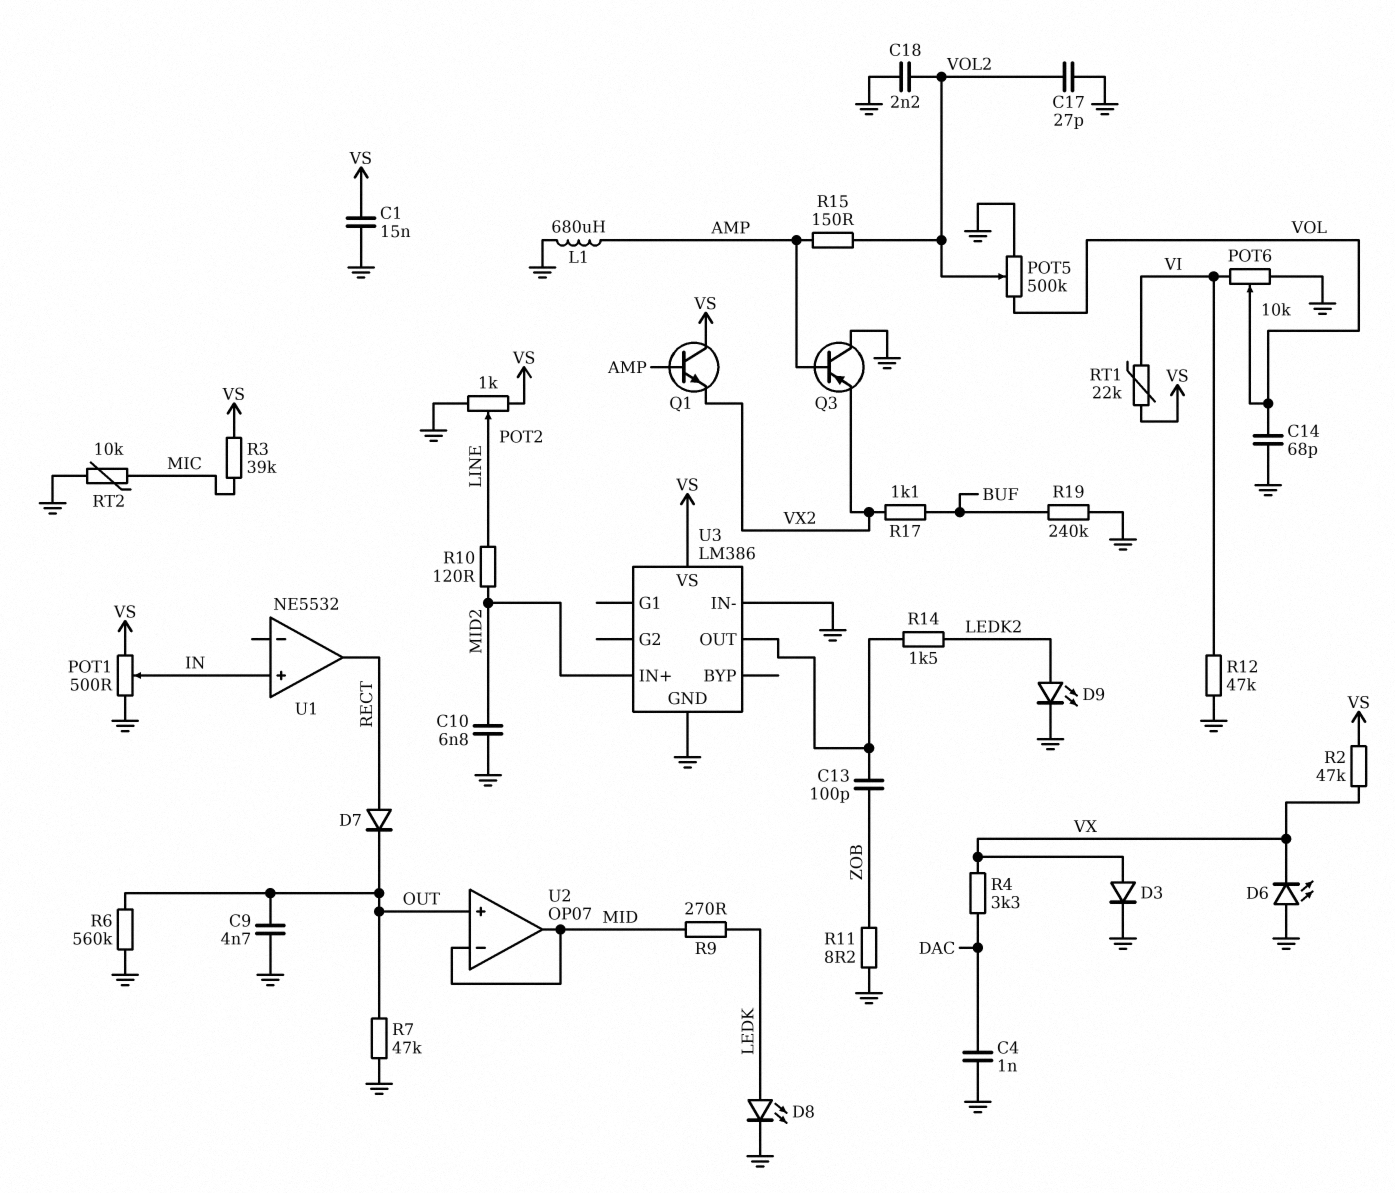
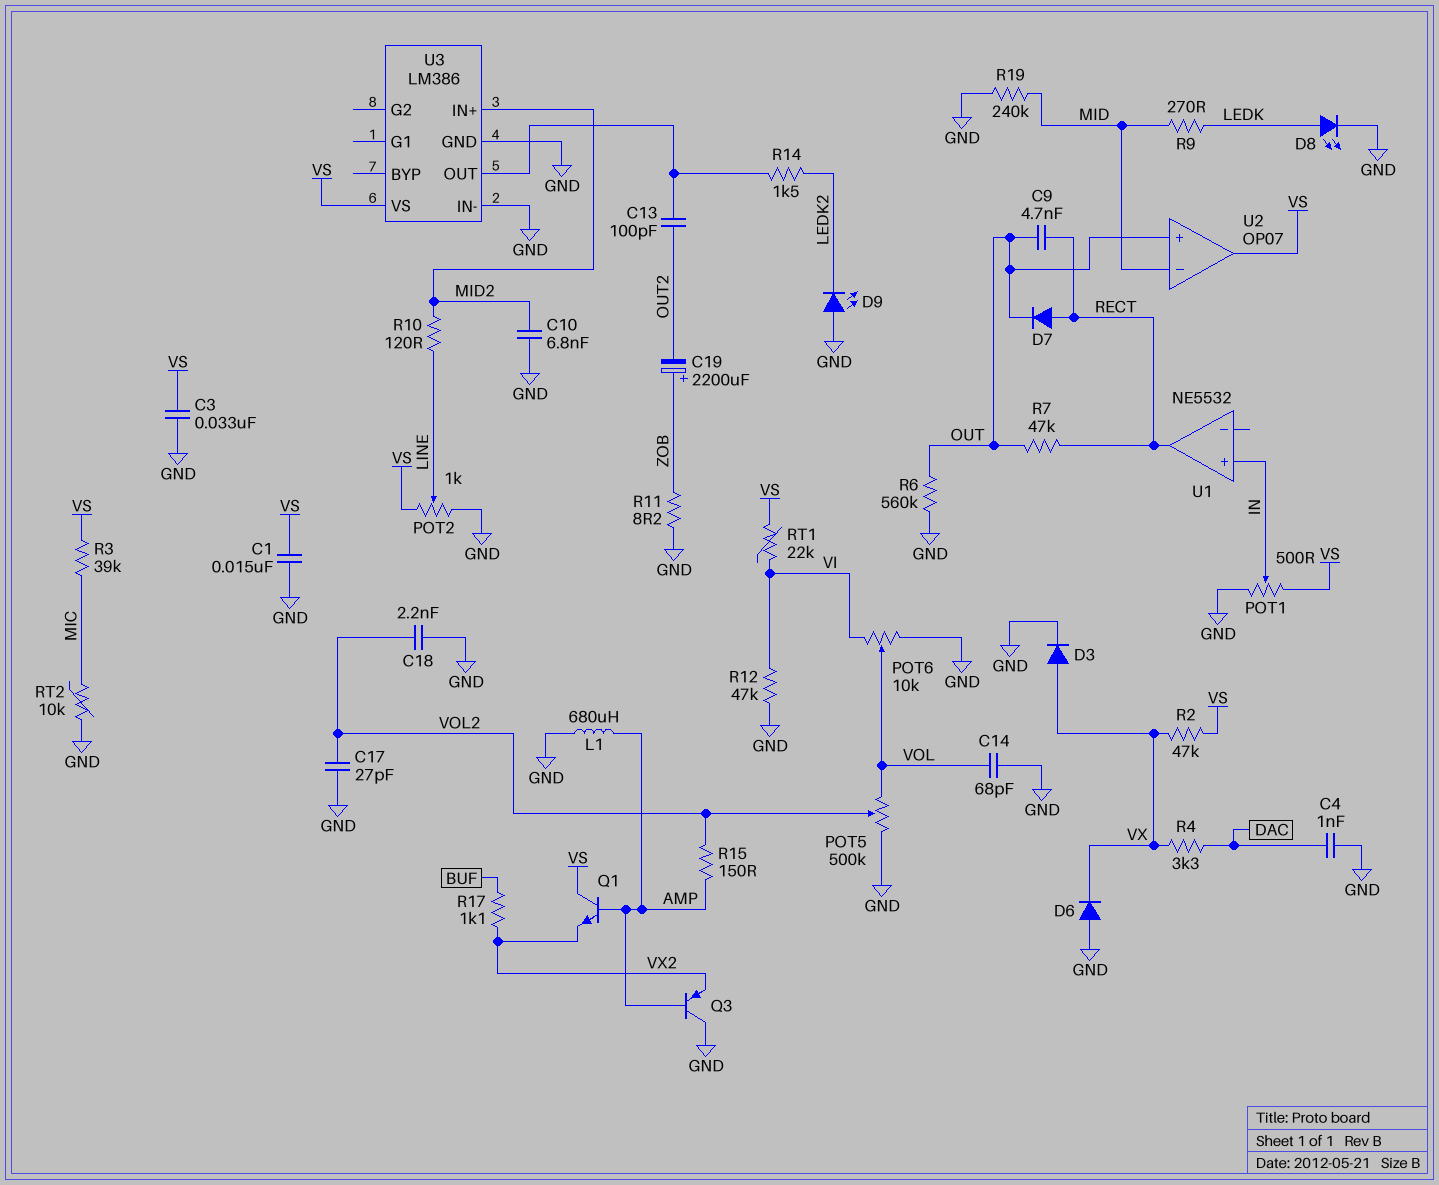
C3: none -> 33nF (GND, VS)
C9: 4.7nF (GND, OUT) -> 4.7nF (OUT, RECT)
C13: 100pF (U3/OUT, ZOB) -> 100pF (OUT2, U3/OUT)
C19: none -> 2200uF (plus ZOB, minus OUT2)
D6: LED (A GND, K VX) -> diode (A GND, K VX)
D9: LED (A LEDK2, K GND) -> LED (A GND, K LEDK2)
R7: 47k (GND, OUT) -> 47k (OUT, RECT)
R19: 240k (BUF, GND) -> 240k (GND, MID)
U2 pin out: MID -> VS

